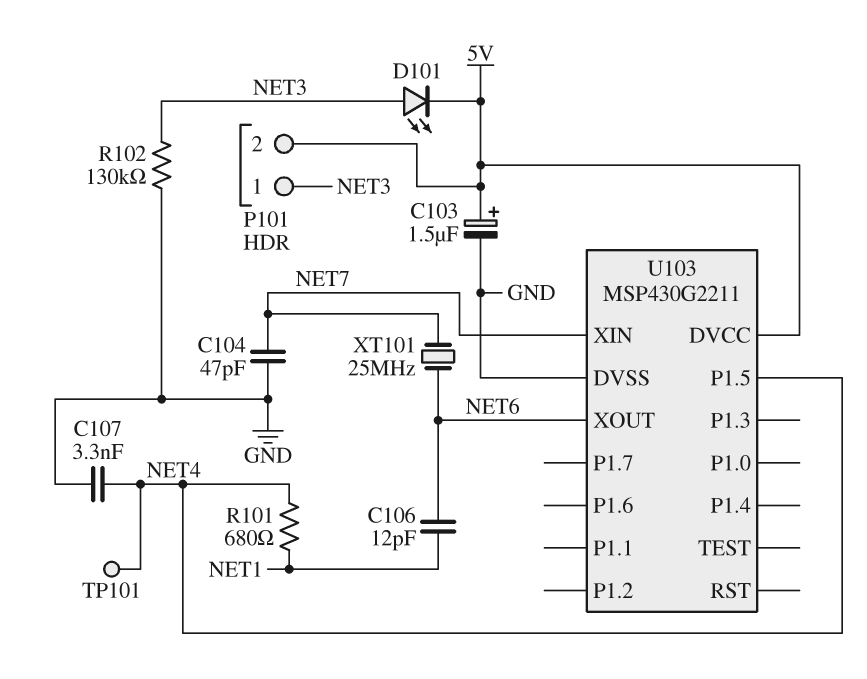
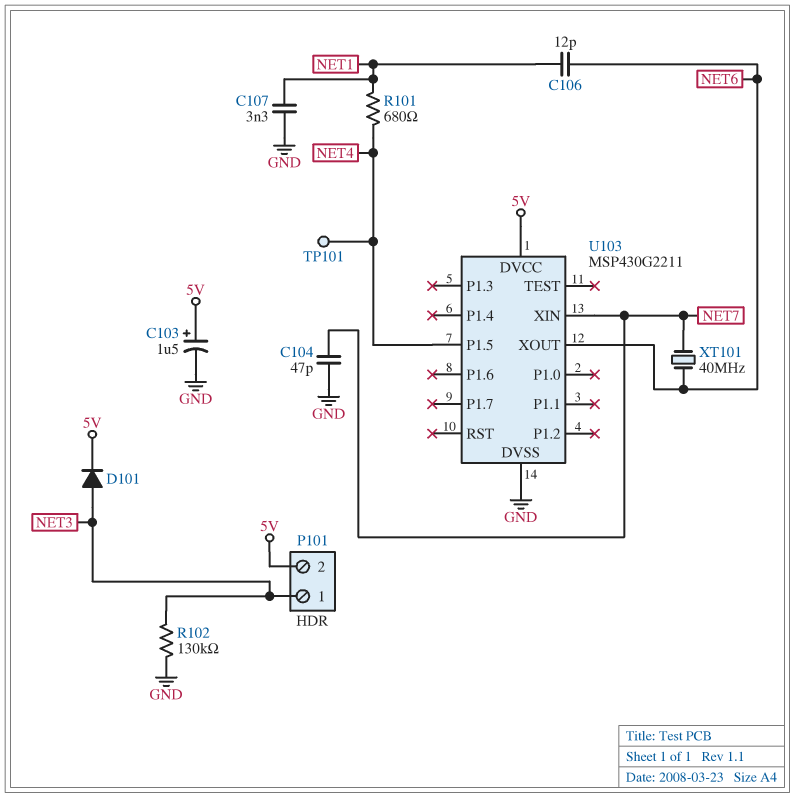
C107: 3.3nF (GND, NET4) -> 3.3nF (GND, NET1)
D101: LED (A NET3, K 5V) -> diode (A NET3, K 5V)
XT101: 25MHz (NET6, NET7) -> 40MHz (NET6, NET7)

